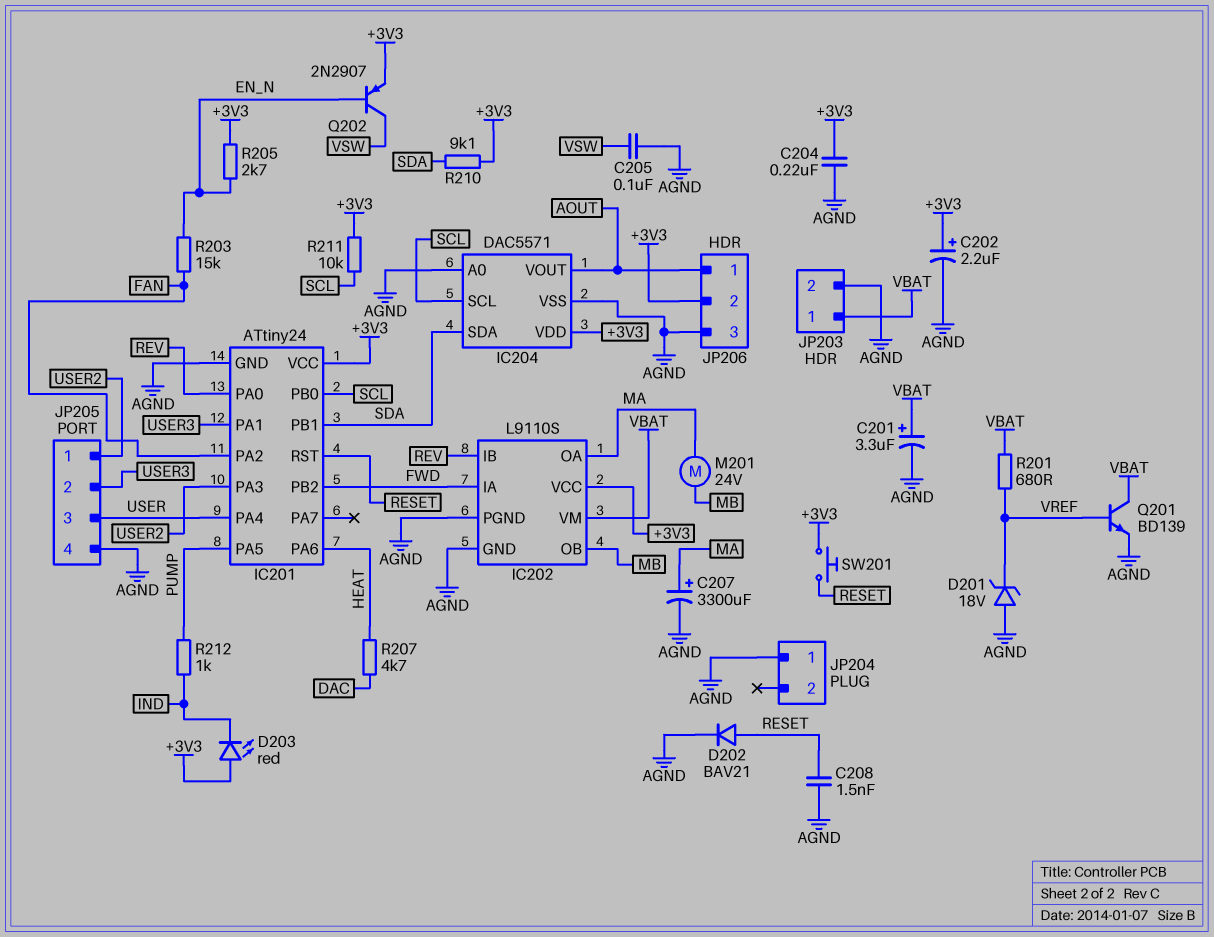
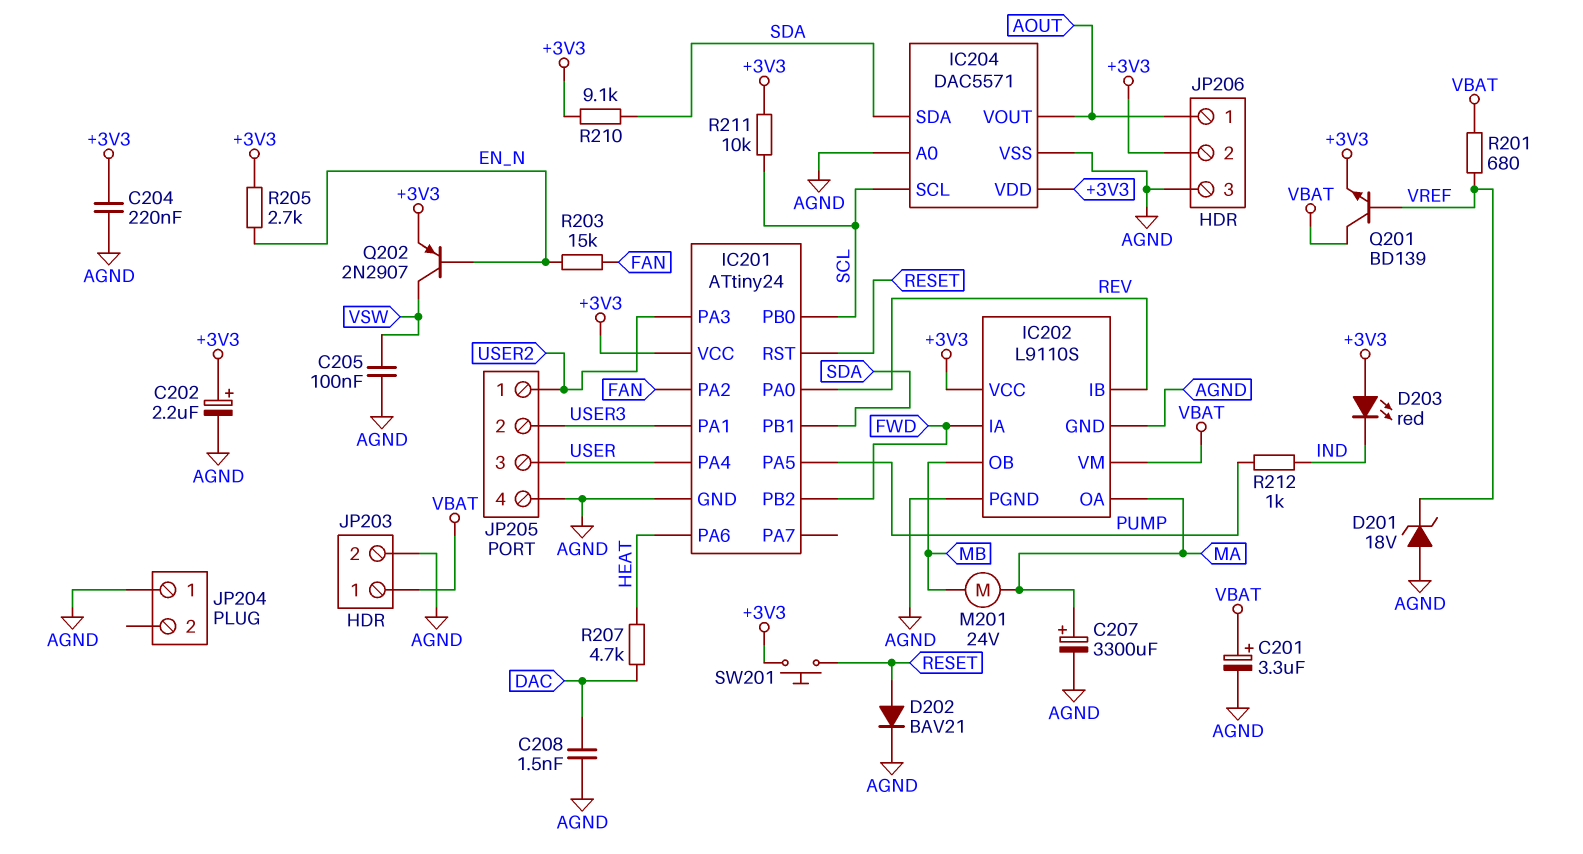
C208: 1.5nF (AGND, RESET) -> 1.5nF (AGND, DAC)
Q201: NPN BD139 (B VREF, C VBAT, E AGND) -> NPN BD139 (B VREF, C VBAT, E +3V3)

